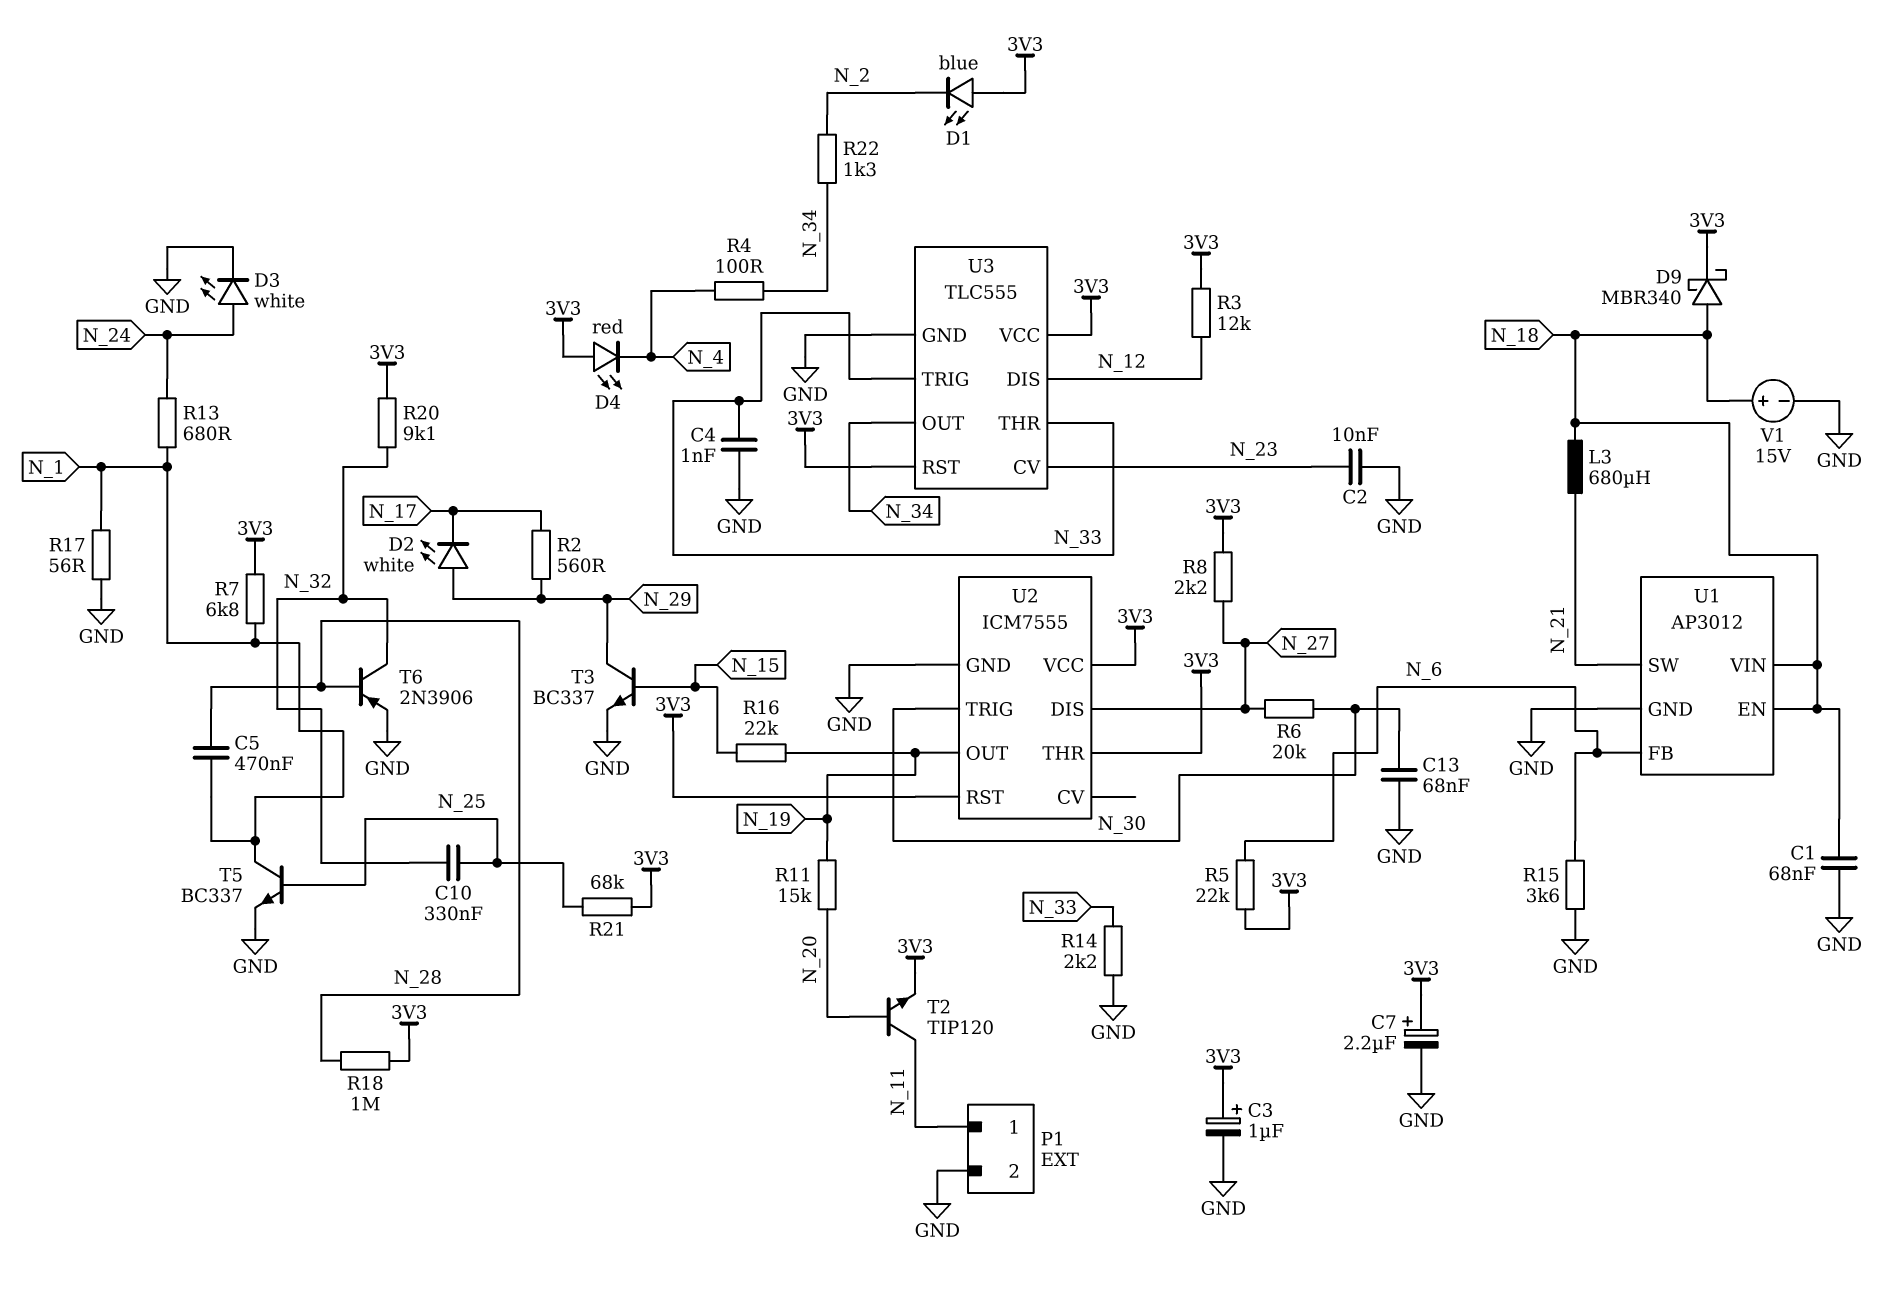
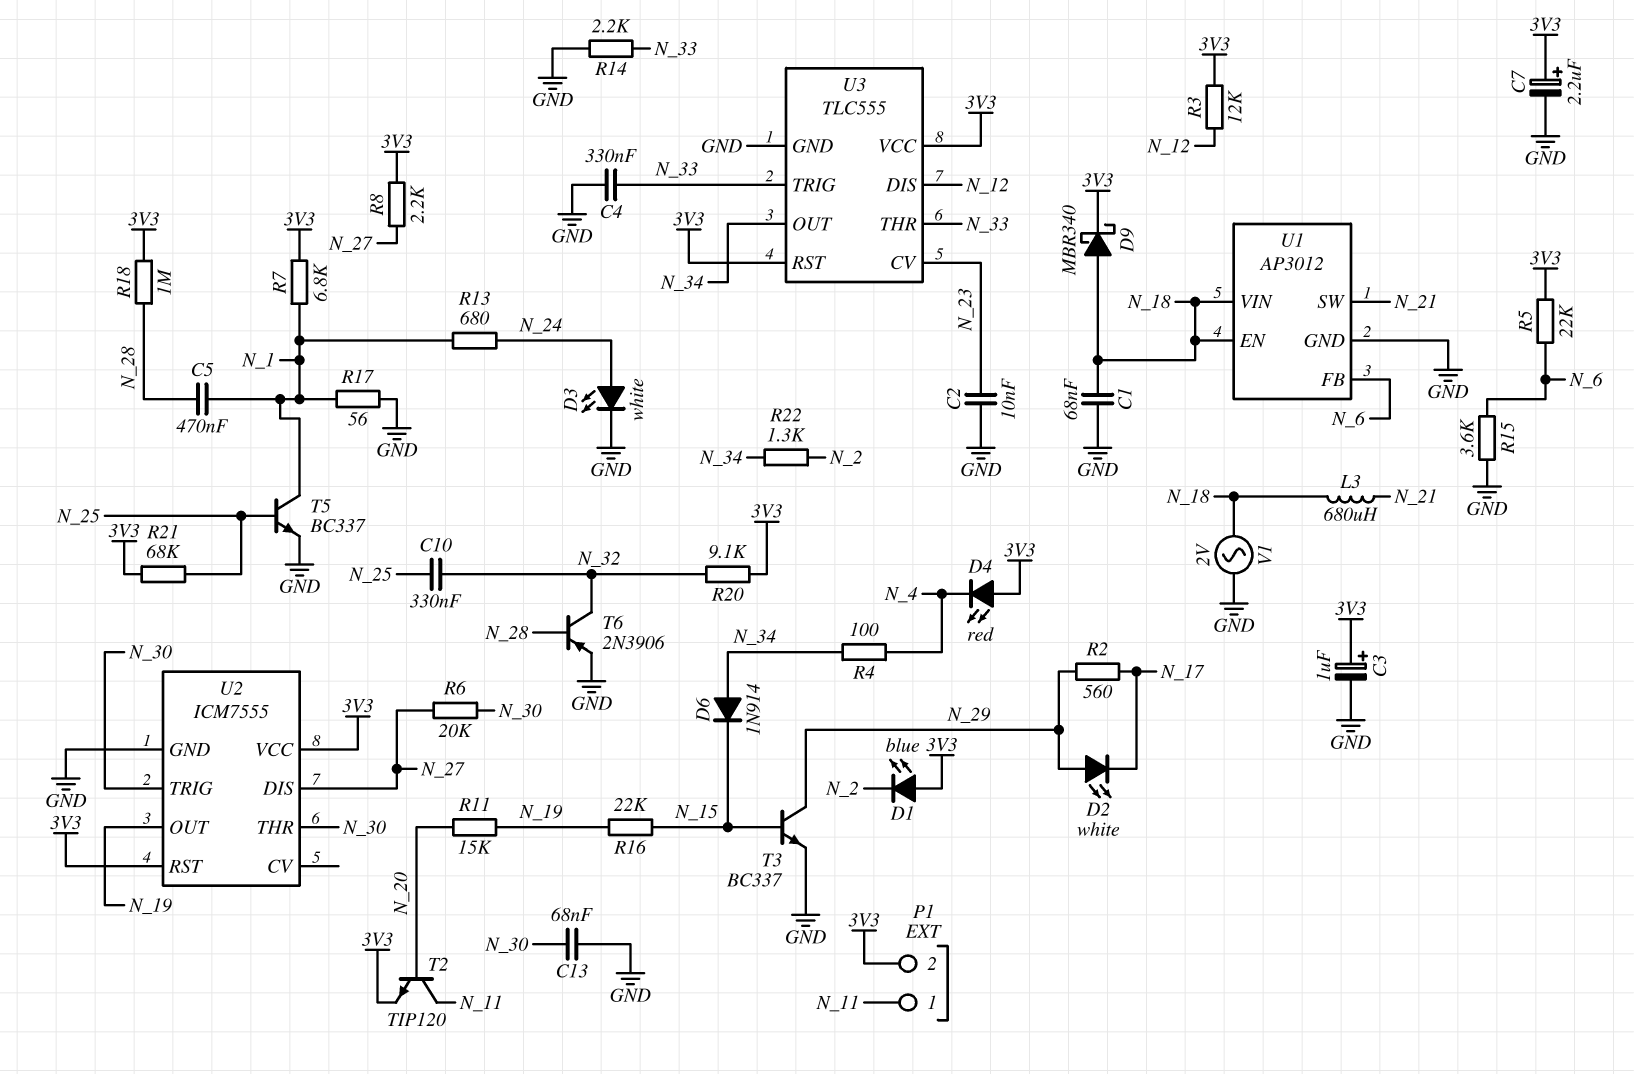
C4: 1nF (GND, N_33) -> 330nF (GND, N_33)
D6: none -> diode 1N914 (A N_34, K N_15)
P1 pin 2: GND -> 3V3
U2 pin THR: 3V3 -> N_30
V1: 15V (plus N_18, minus GND) -> AC 2V (GND, N_18)

